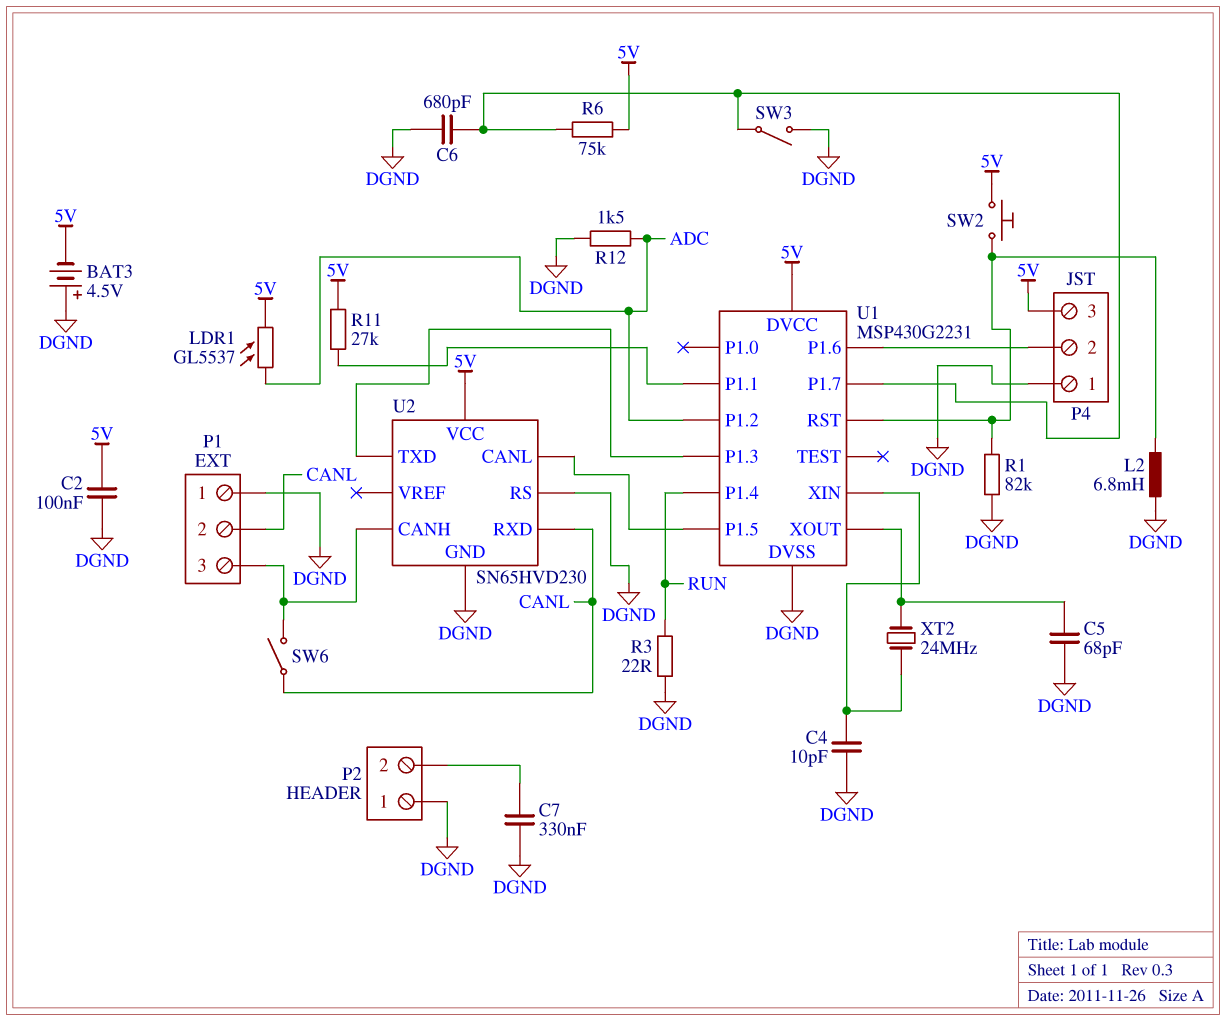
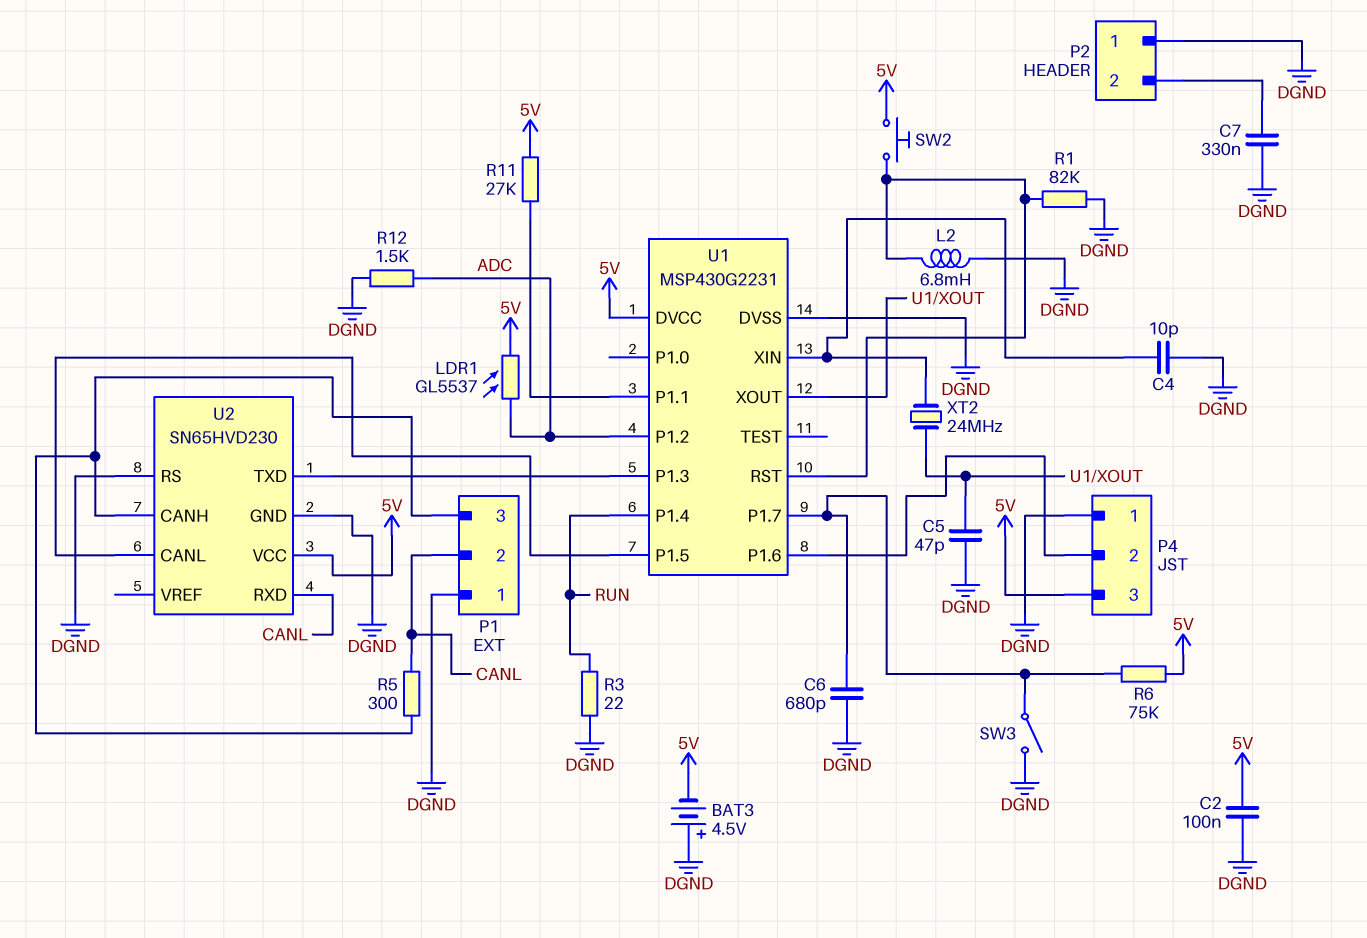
C5: 68pF (DGND, U1/XOUT) -> 47pF (DGND, U1/XOUT)
R5: none -> 300 (CANL, P1/3)
SW6: switch (CANL, P1/3) -> none

